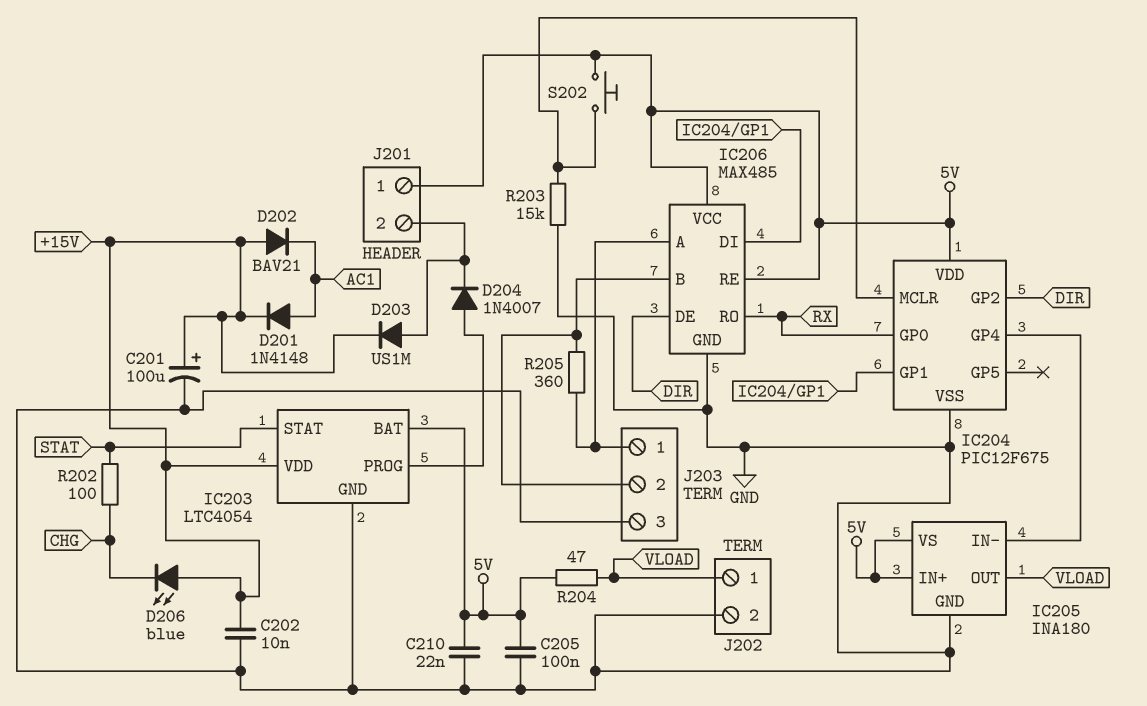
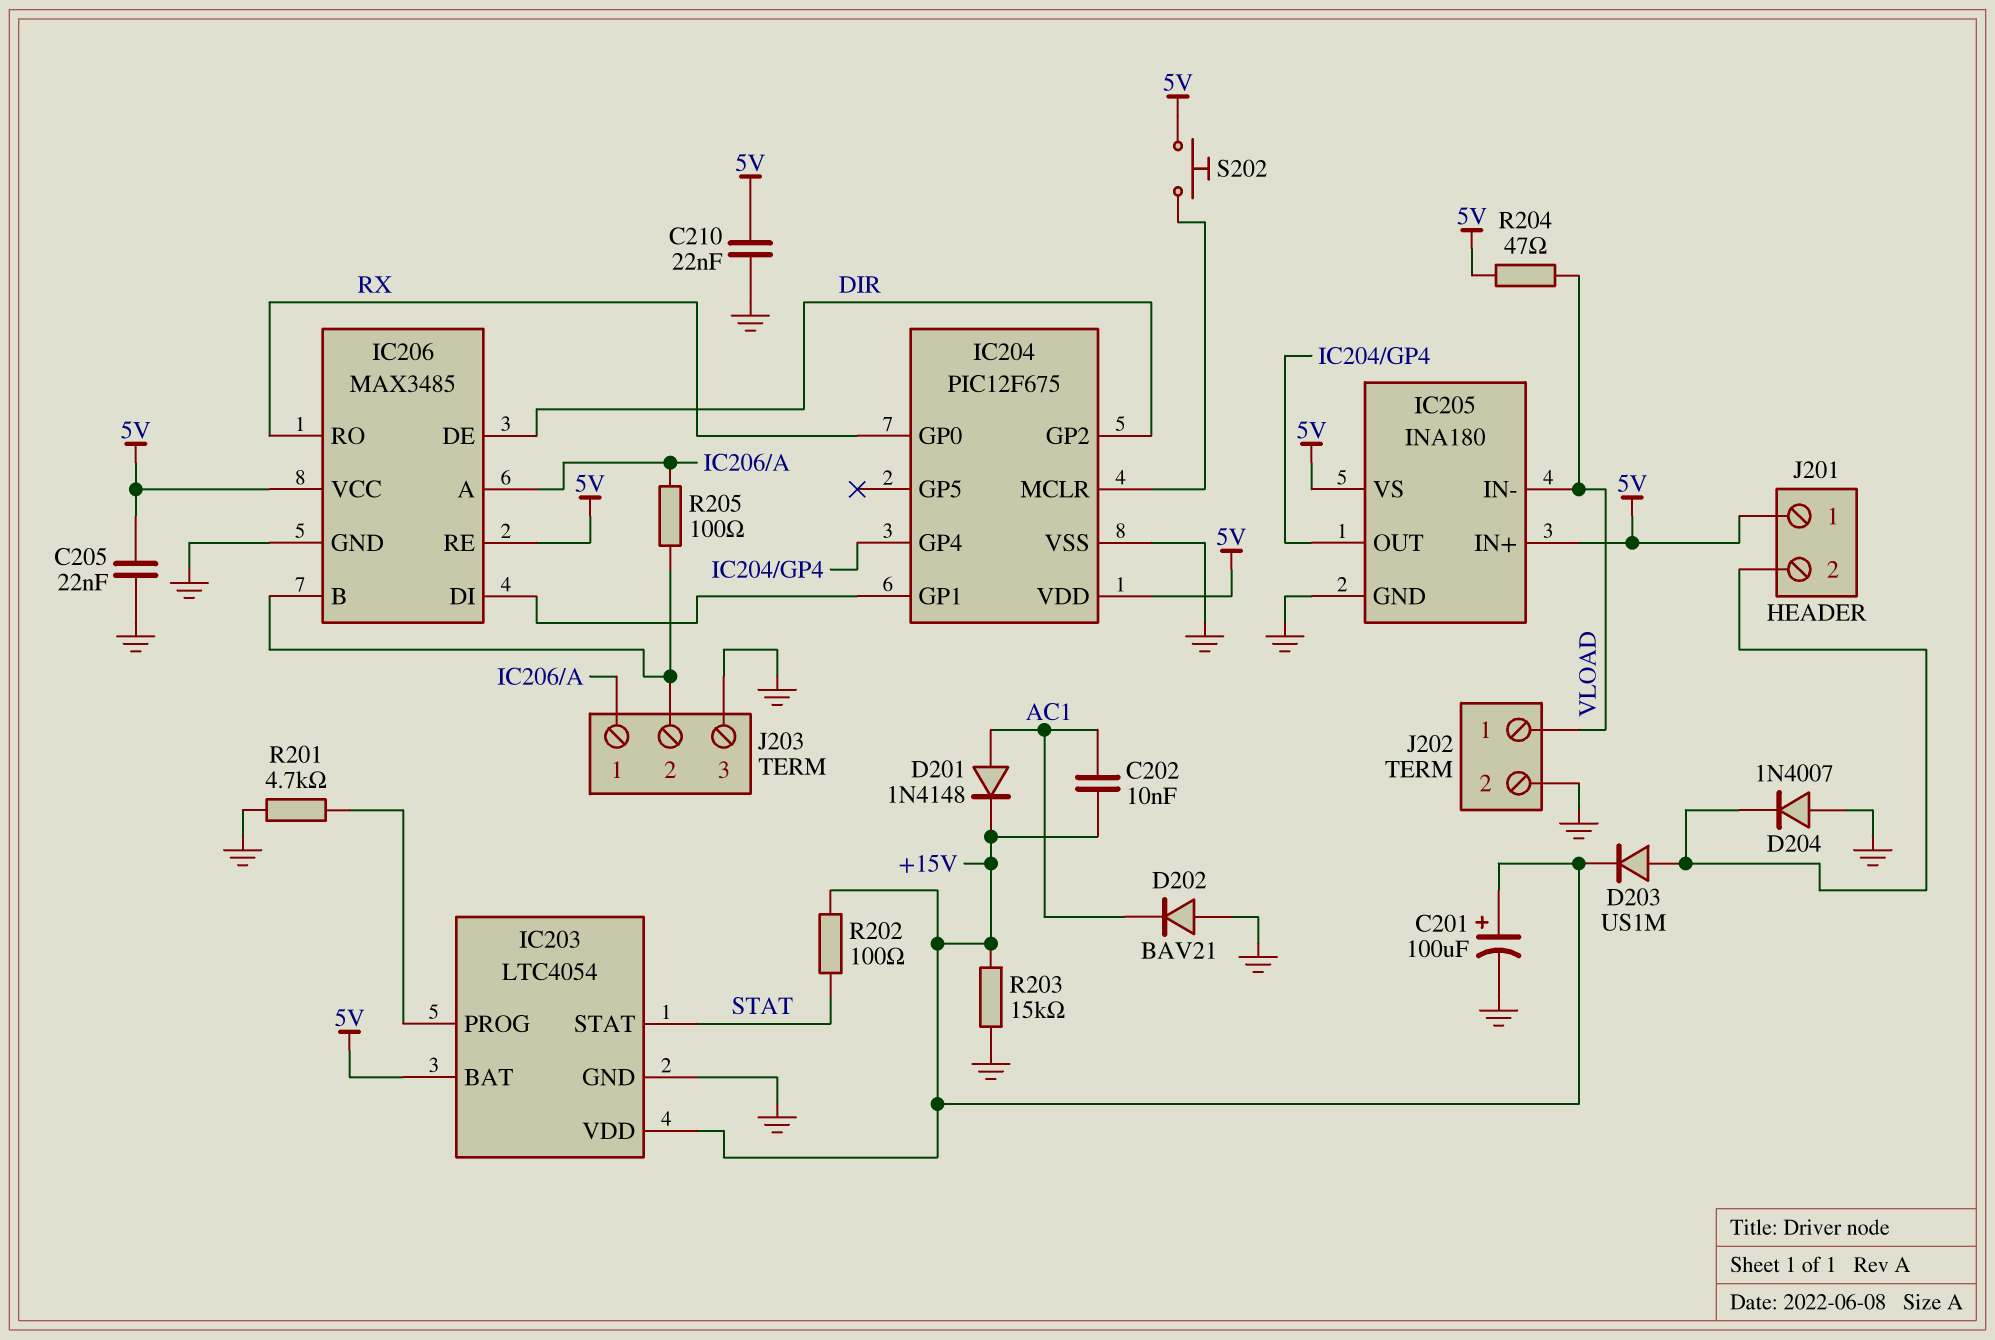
C202: 10nF (+15V, GND) -> 10nF (+15V, AC1)
C205: 100nF (5V, GND) -> 22nF (5V, GND)
D202: diode BAV21 (A +15V, K AC1) -> diode BAV21 (A GND, K AC1)
D204: diode 1N4007 (A IC203/PROG, K J201/2) -> diode 1N4007 (A GND, K J201/2)
D206: LED blue (A +15V, K CHG) -> none
IC205 pin IN-: IC204/GP4 -> VLOAD
IC205 pin OUT: VLOAD -> IC204/GP4
IC206: MAX485 -> MAX3485
R201: none -> 4.7k (GND, IC203/PROG)
R202: 100 (CHG, STAT) -> 100 (+15V, STAT)
R203: 15k (GND, IC204/MCLR) -> 15k (+15V, GND)
R205: 360 (IC206/A, IC206/B) -> 100 (IC206/A, IC206/B)

